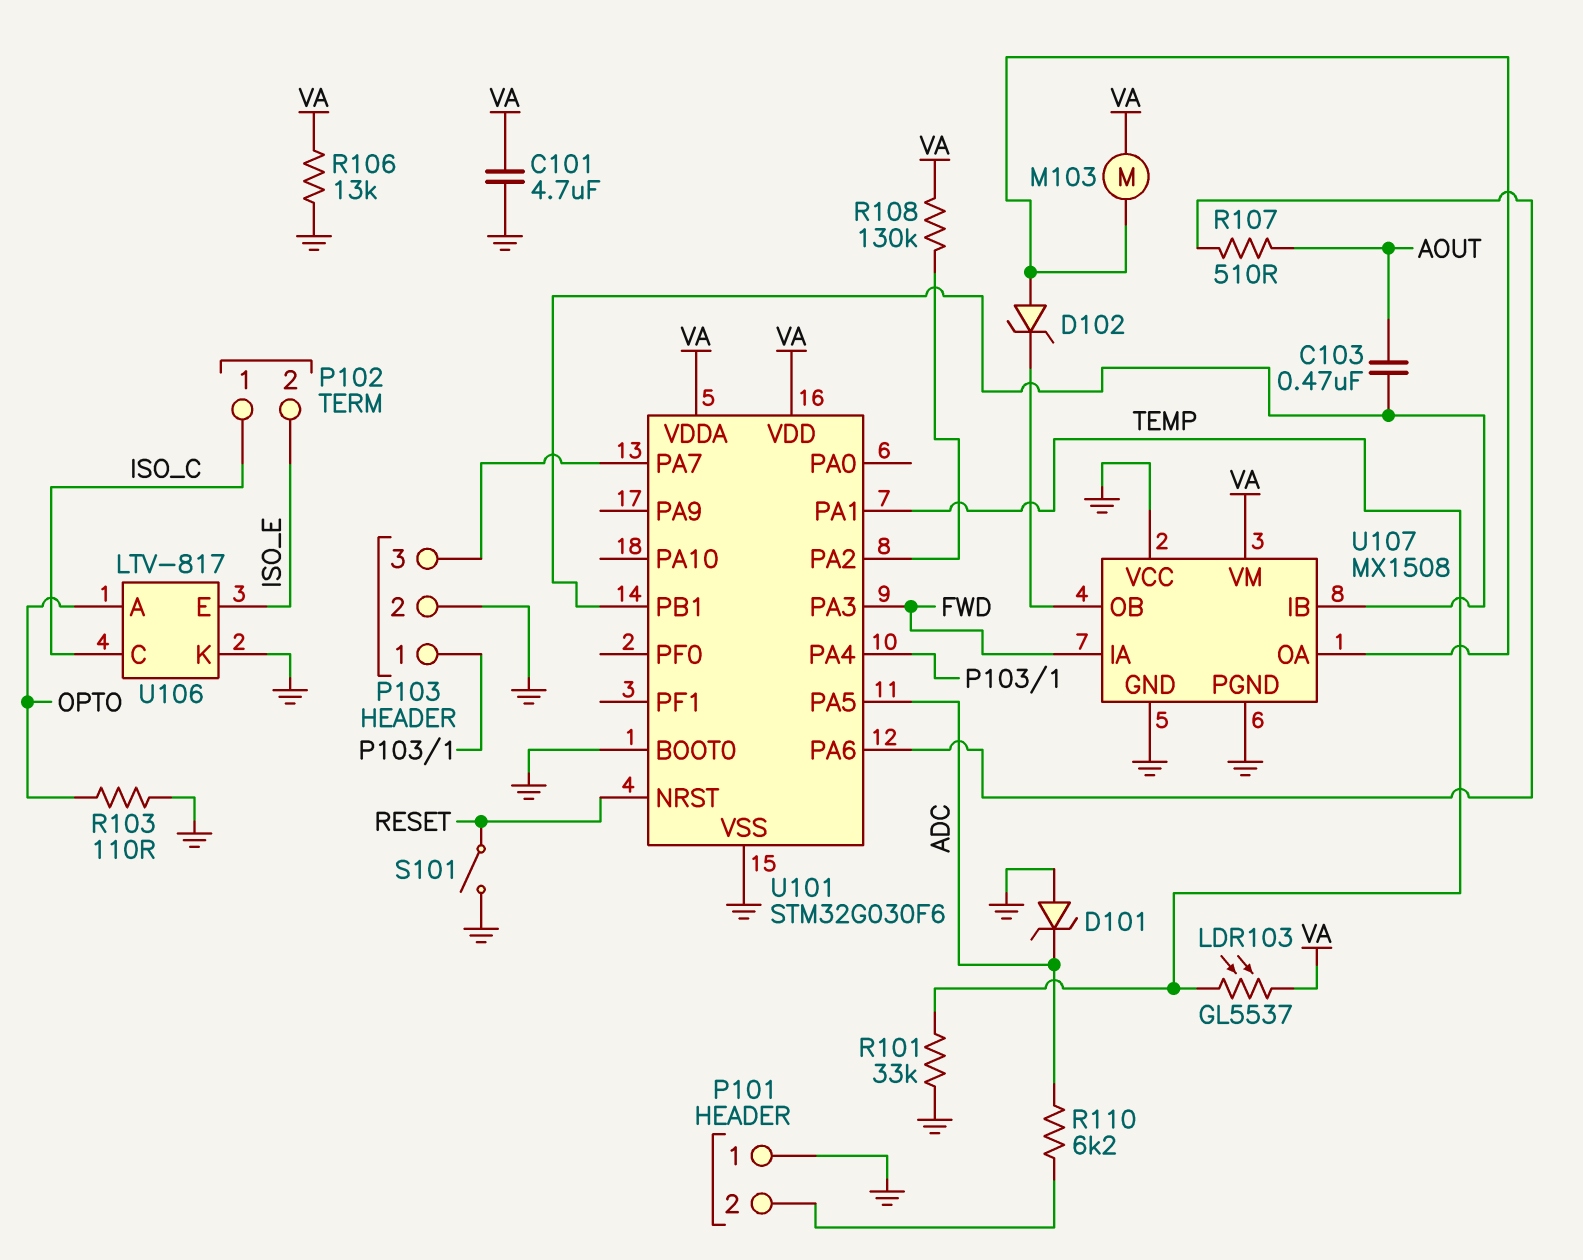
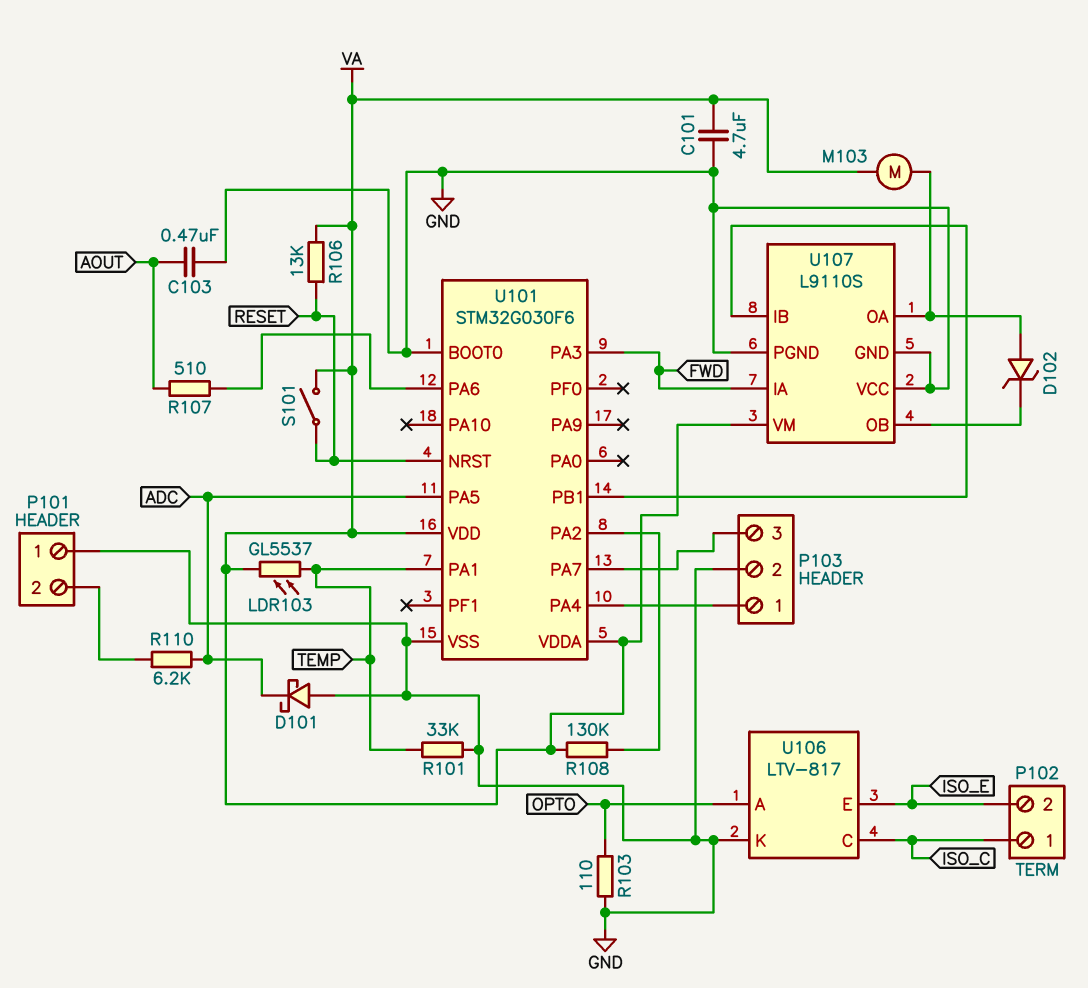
C103: 470nF (AOUT, U101/PB1) -> 470nF (AOUT, GND)
D101: zener (A GND, K ADC) -> schottky (A GND, K ADC)
R106: 13k (GND, VA) -> 13k (RESET, VA)
S101: switch (GND, RESET) -> switch (RESET, VA)
U107: MX1508 -> L9110S

